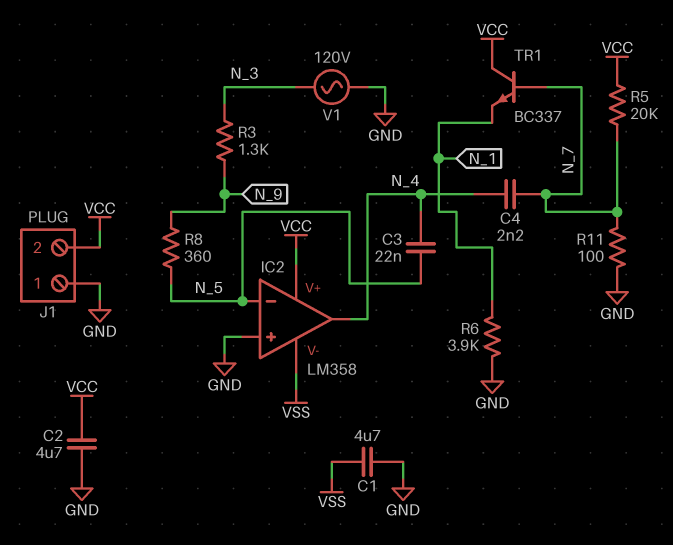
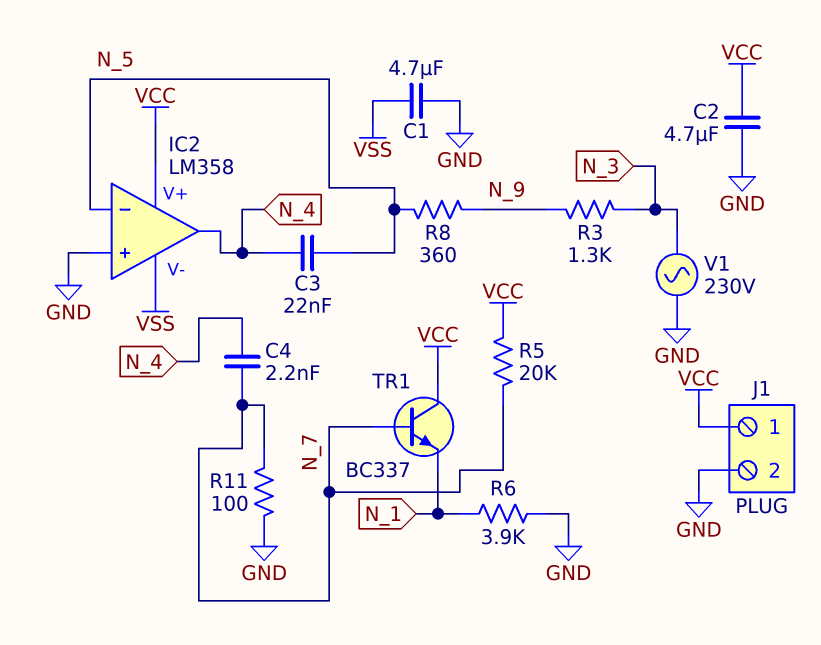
J1 pin 1: GND -> VCC
J1 pin 2: VCC -> GND
V1: AC 120V (GND, N_3) -> AC 230V (GND, N_3)

